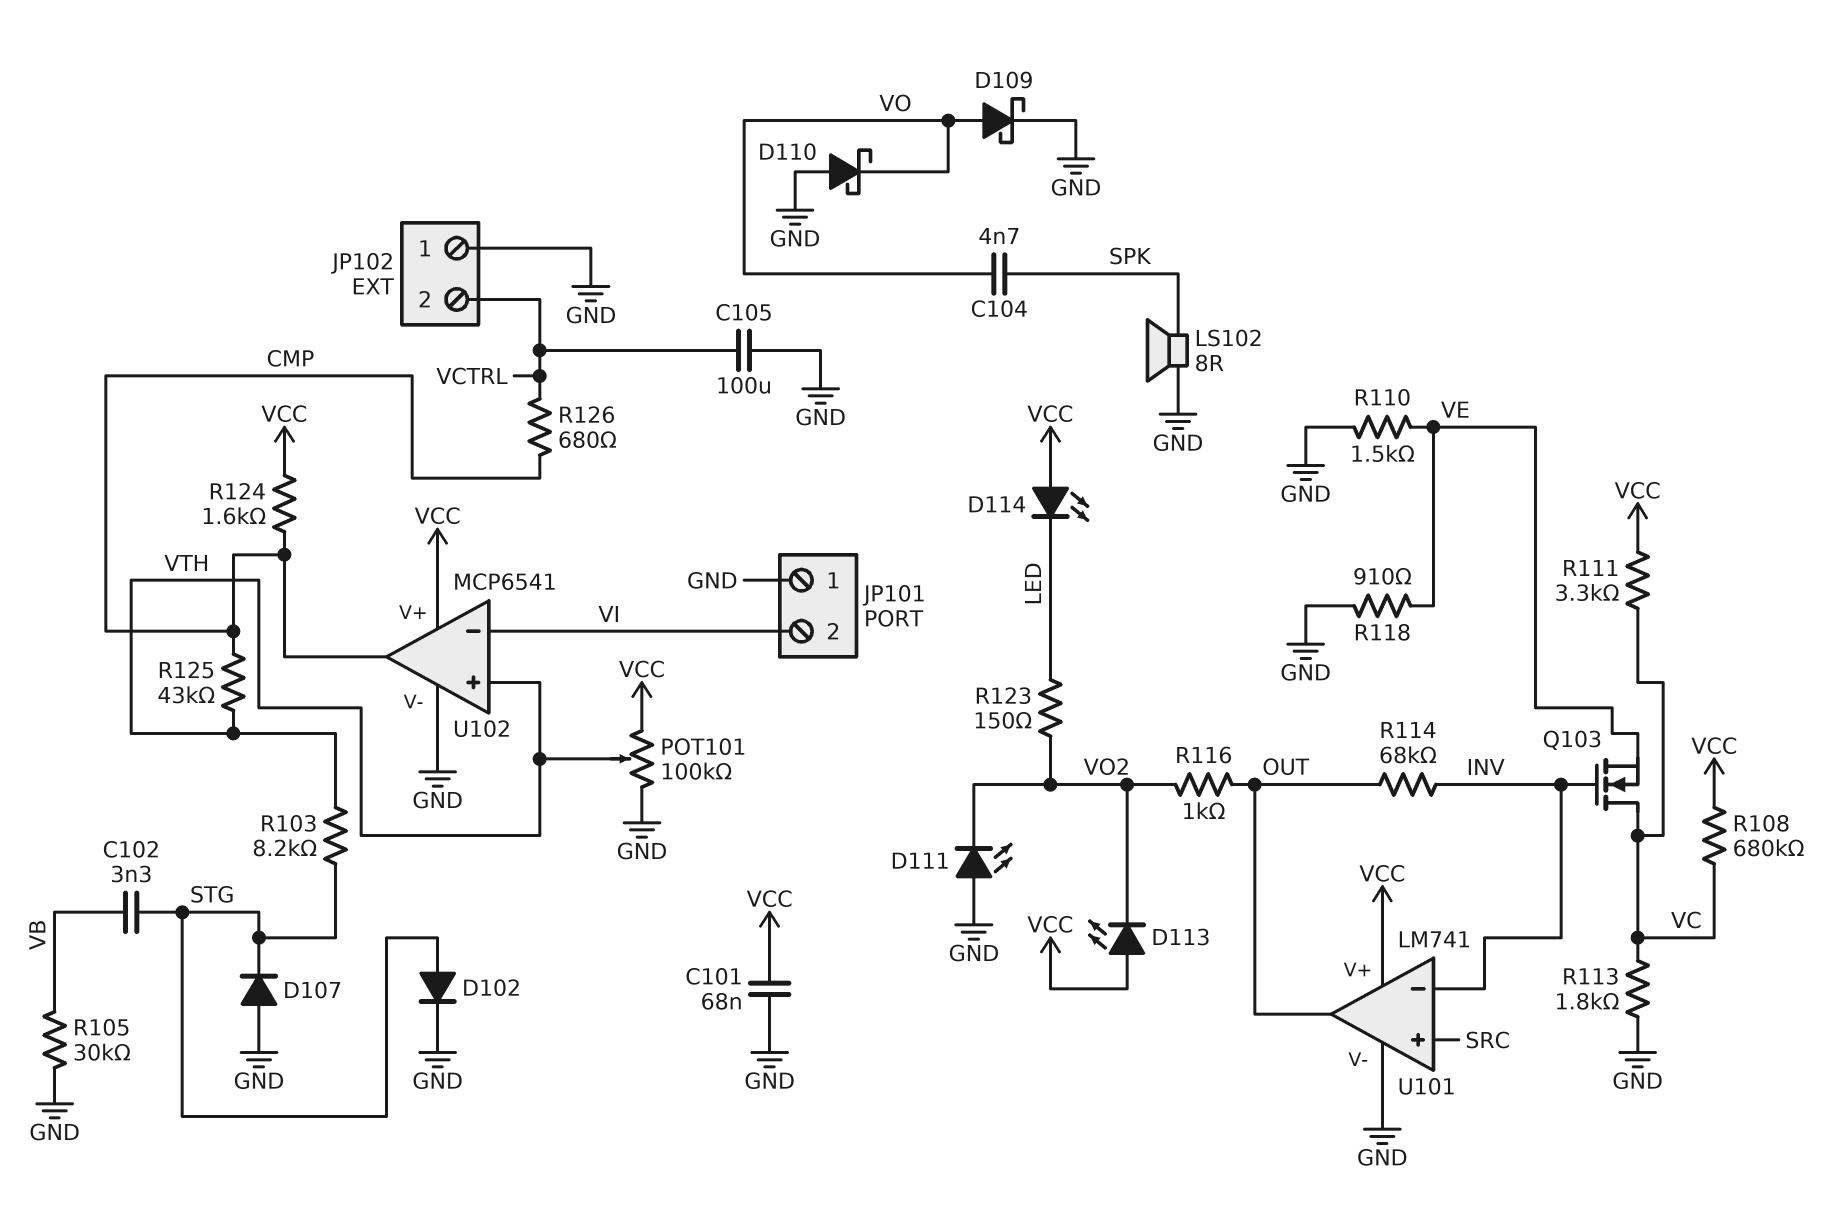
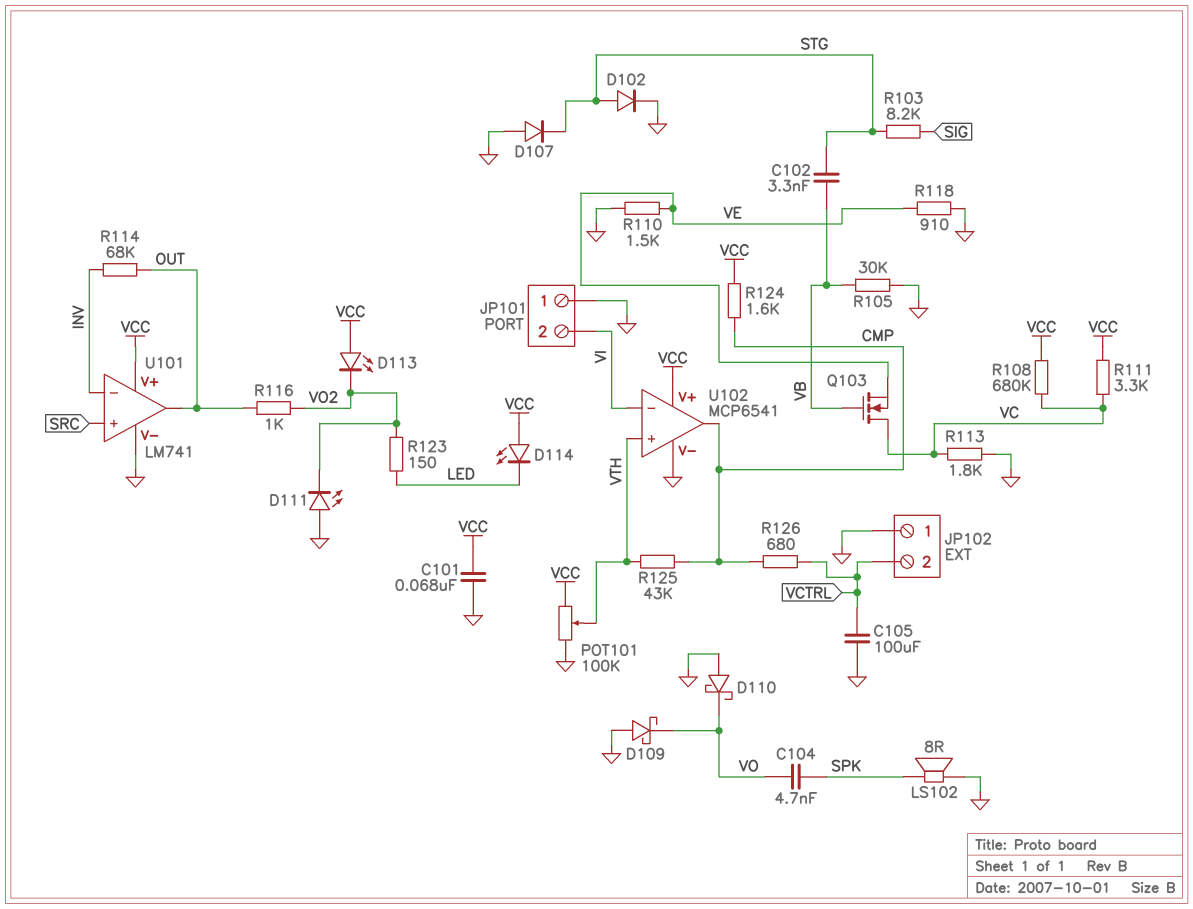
D109: schottky (A VO, K GND) -> schottky (A GND, K VO)
Q103: NMOS (G INV, D VC, S VE) -> NMOS (G VB, D VC, S VE)
R103: 8.2k (STG, VTH) -> 8.2k (SIG, STG)

